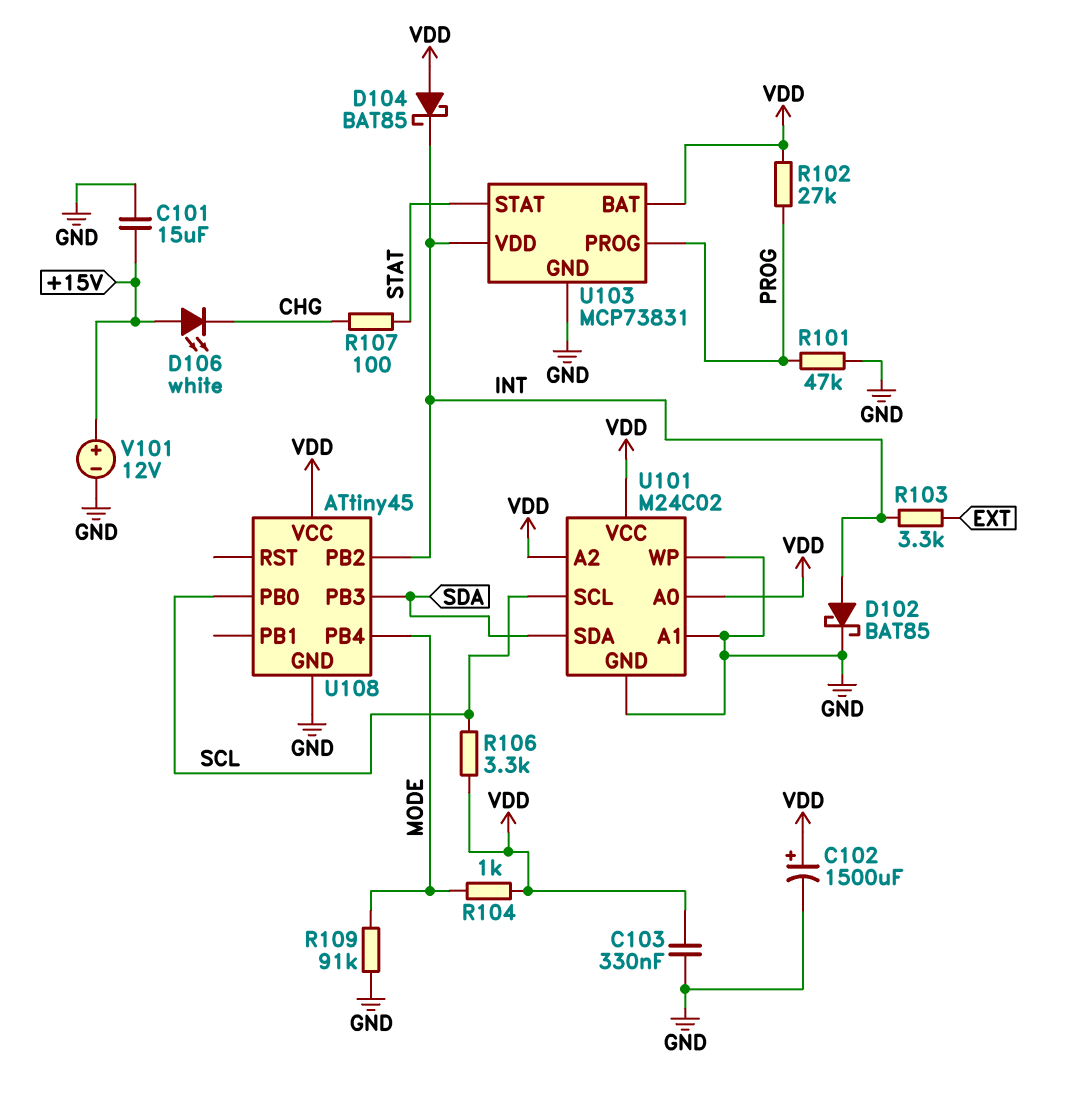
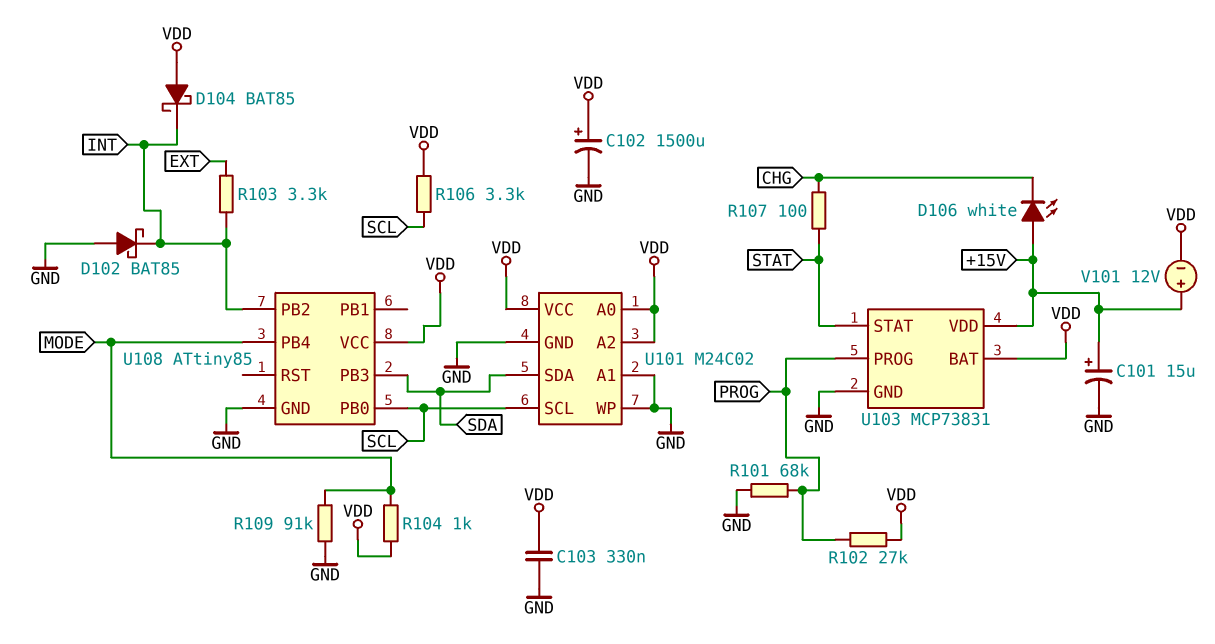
C101: 15uF (+15V, GND) -> 15uF (plus +15V, minus GND)
D102: schottky BAT85 (A INT, K GND) -> schottky BAT85 (A GND, K INT)
R101: 47k (GND, PROG) -> 68k (GND, PROG)
U103 pin VDD: INT -> +15V
U108: ATtiny45 -> ATtiny85
V101: 12V (plus +15V, minus GND) -> 12V (plus +15V, minus VDD)

